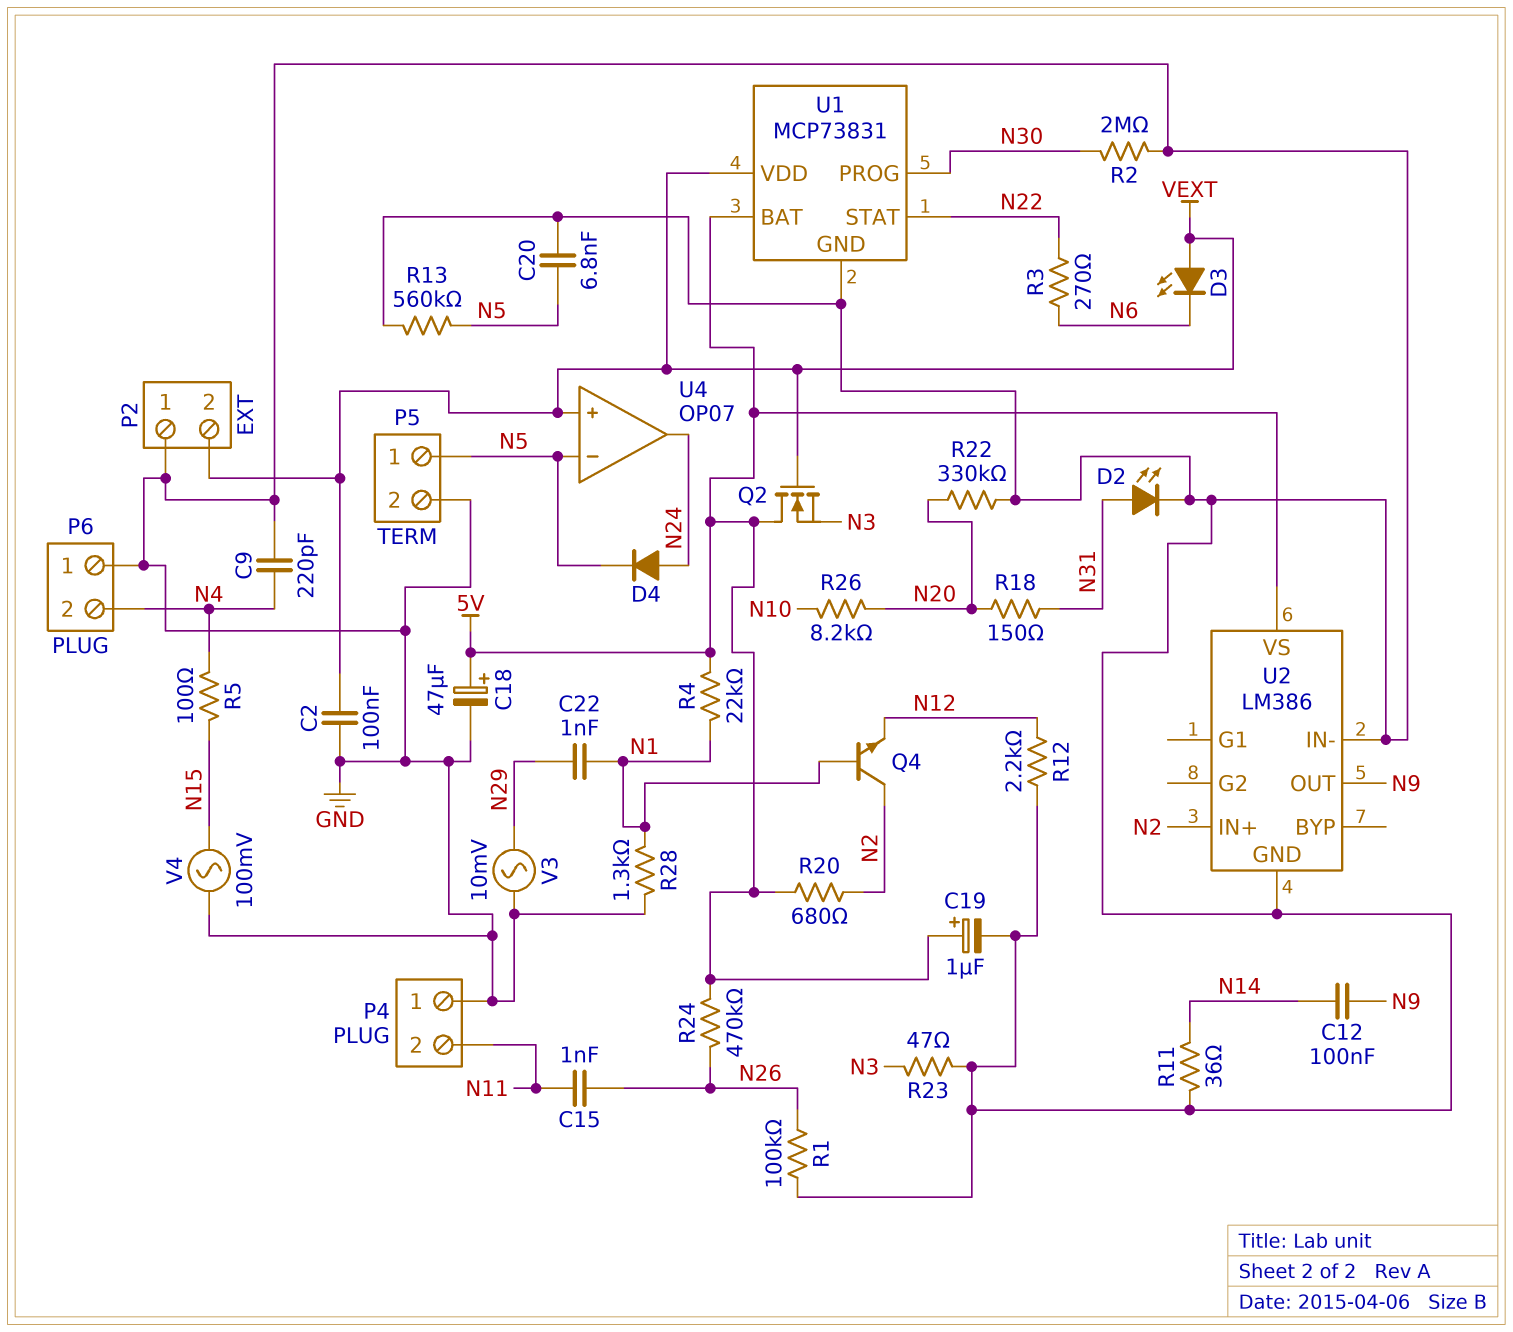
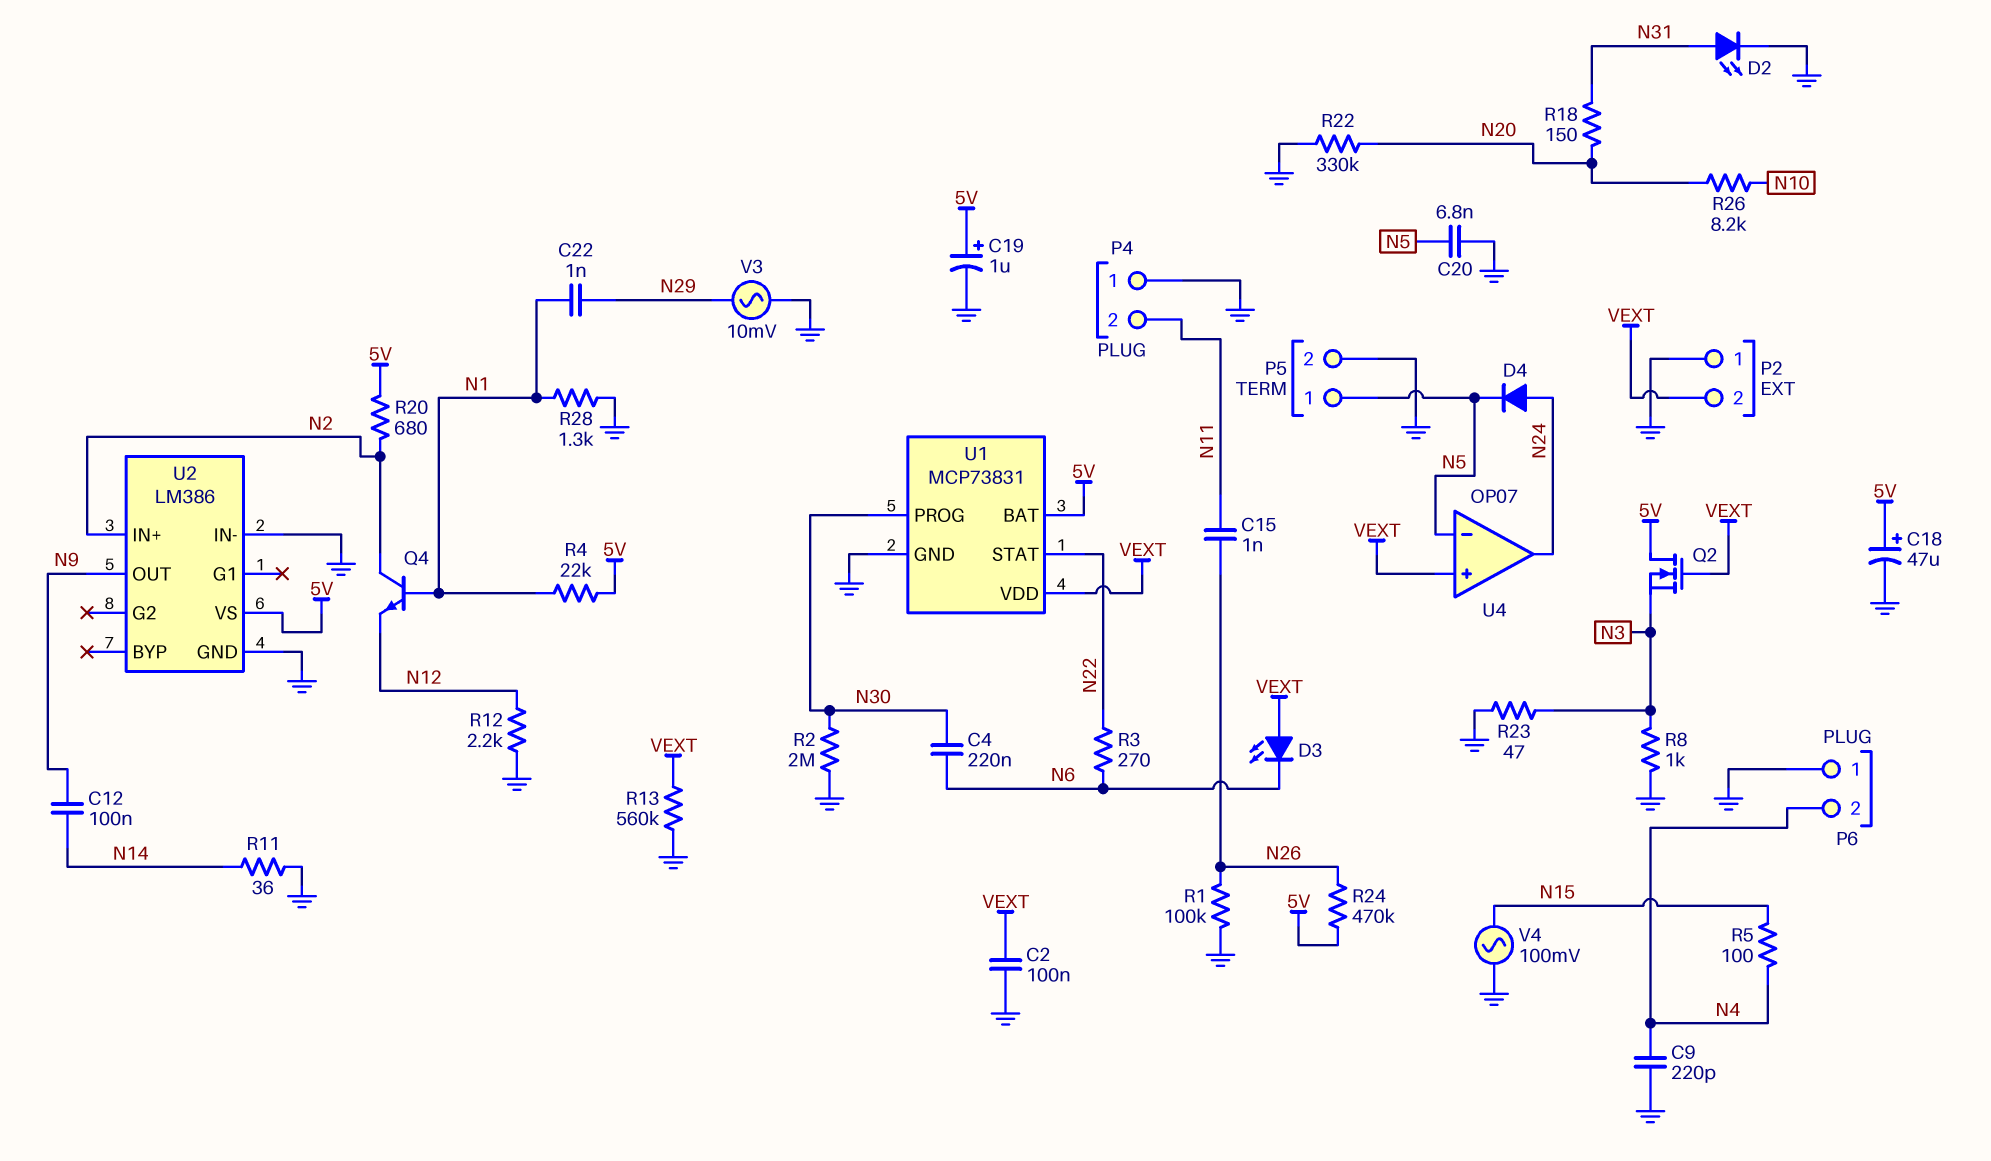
C4: none -> 220nF (N6, N30)
R8: none -> 1k (GND, N3)
R13: 560k (GND, N5) -> 560k (GND, VEXT)

